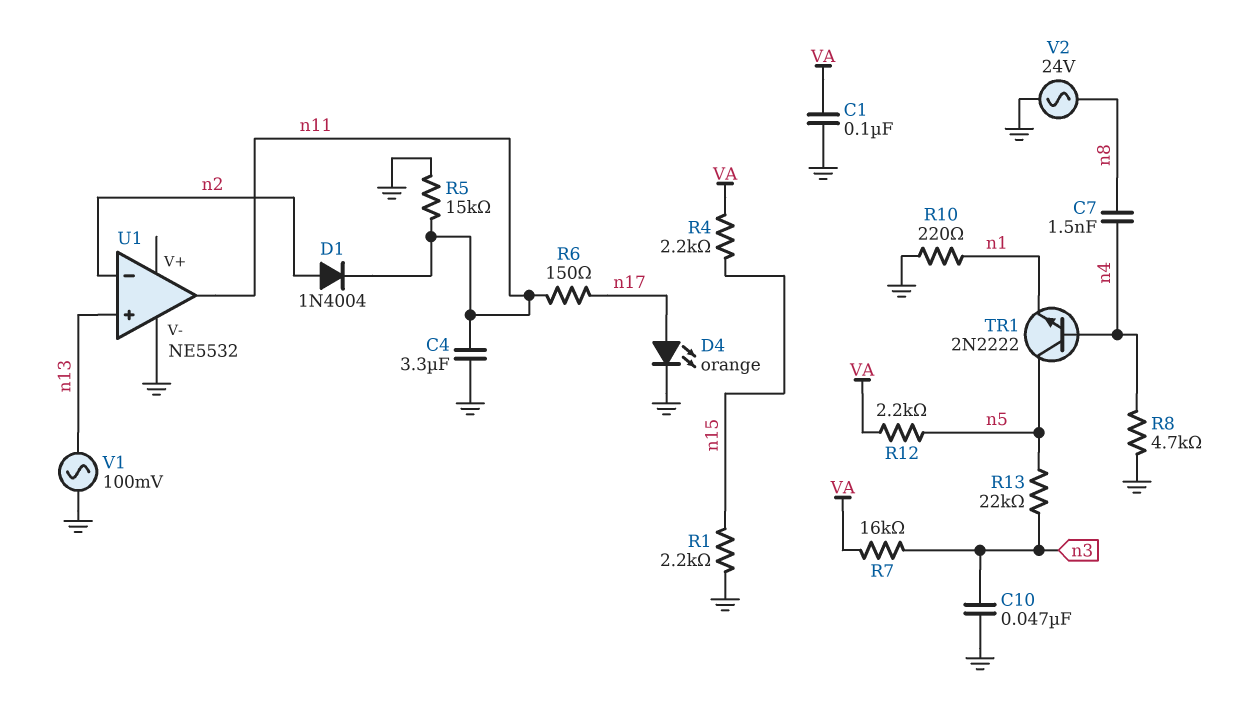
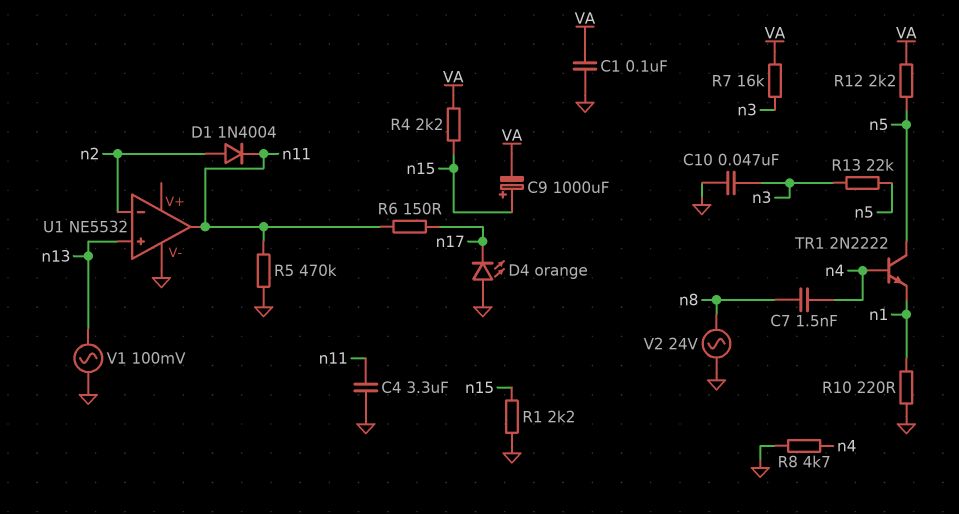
C9: none -> 1000uF (plus n15, minus VA)
D4: LED orange (A n17, K GND) -> LED orange (A GND, K n17)
R5: 15k (GND, n11) -> 470k (GND, n11)

